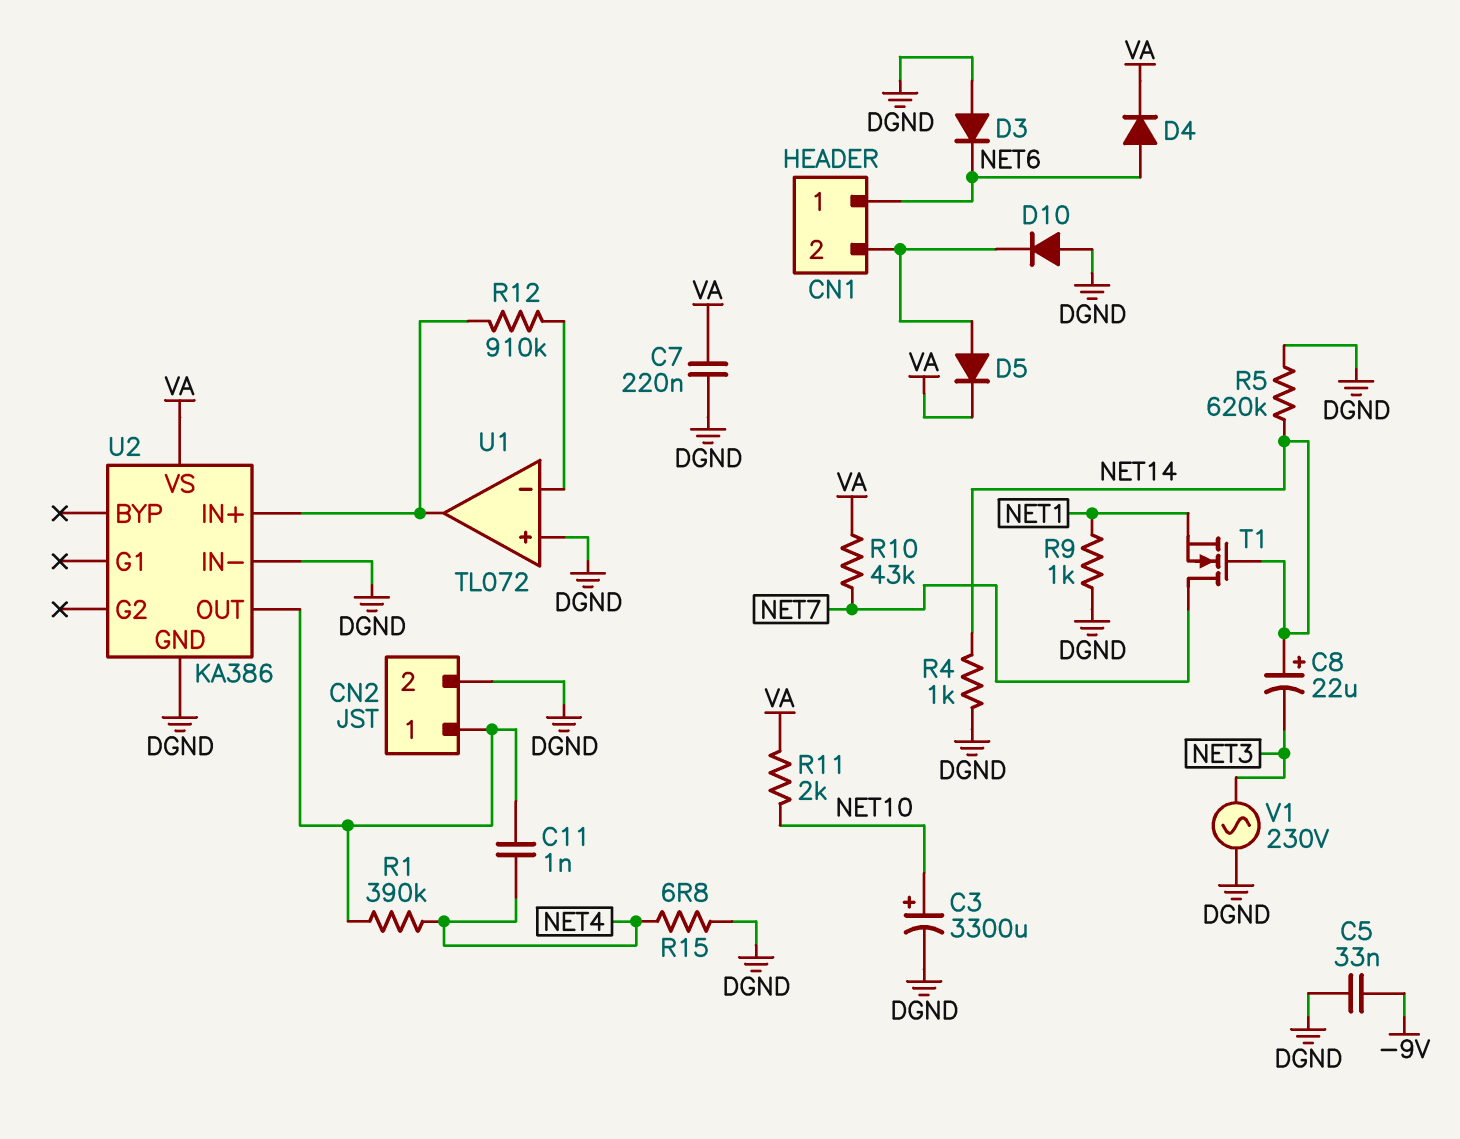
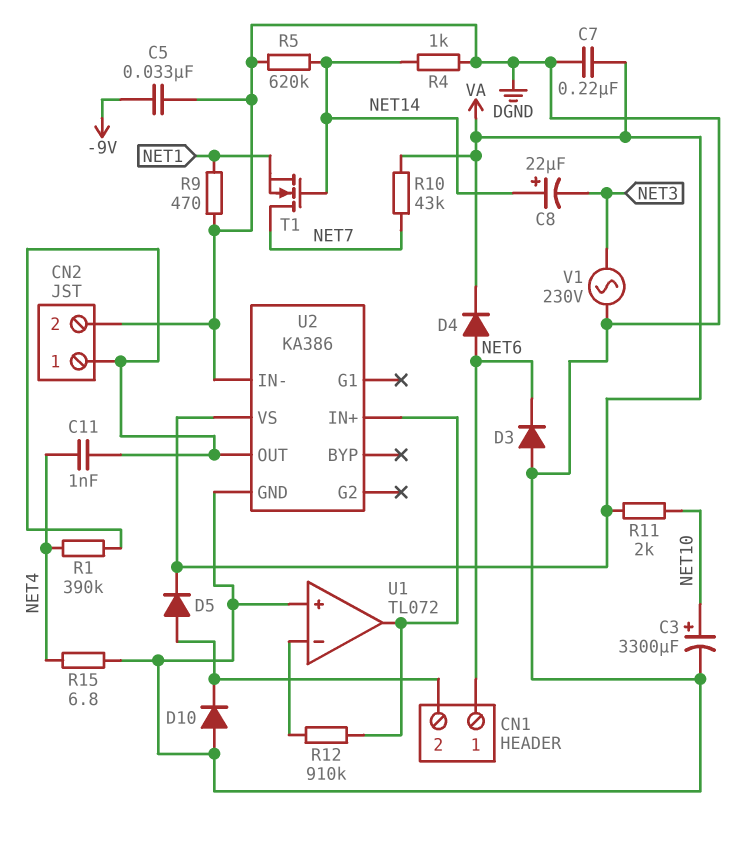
R9: 1k (DGND, NET1) -> 470 (DGND, NET1)

